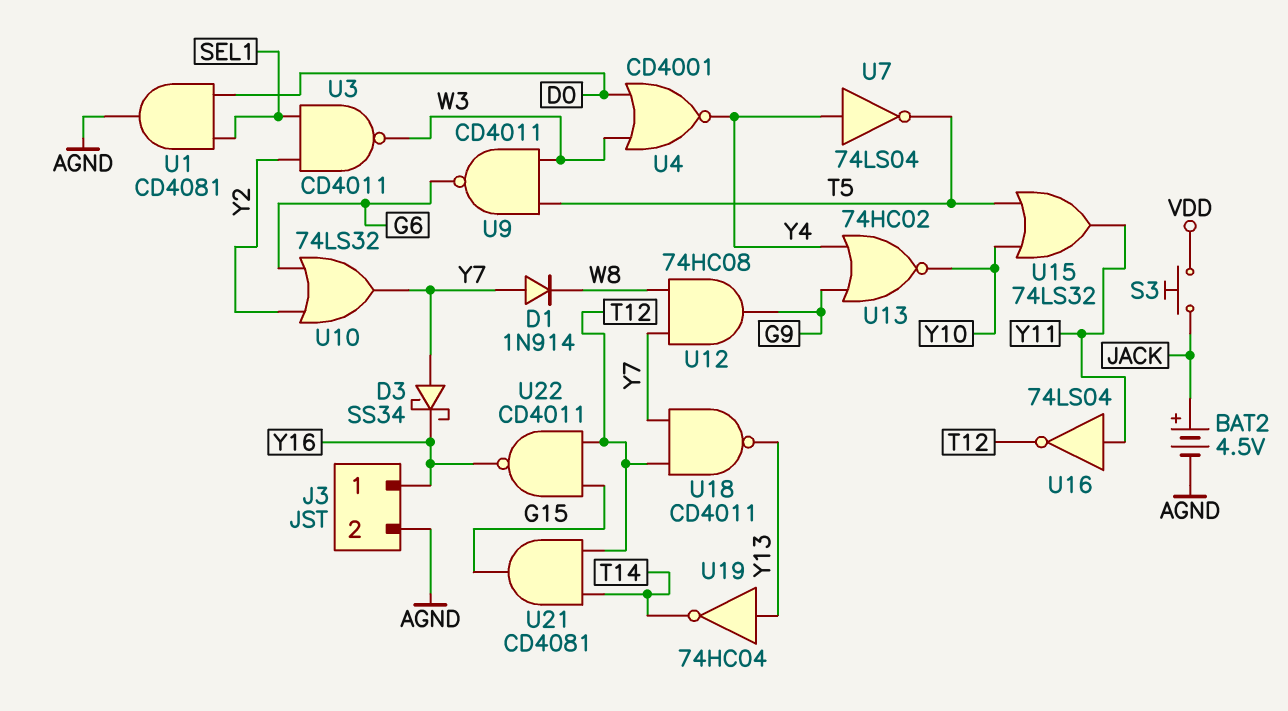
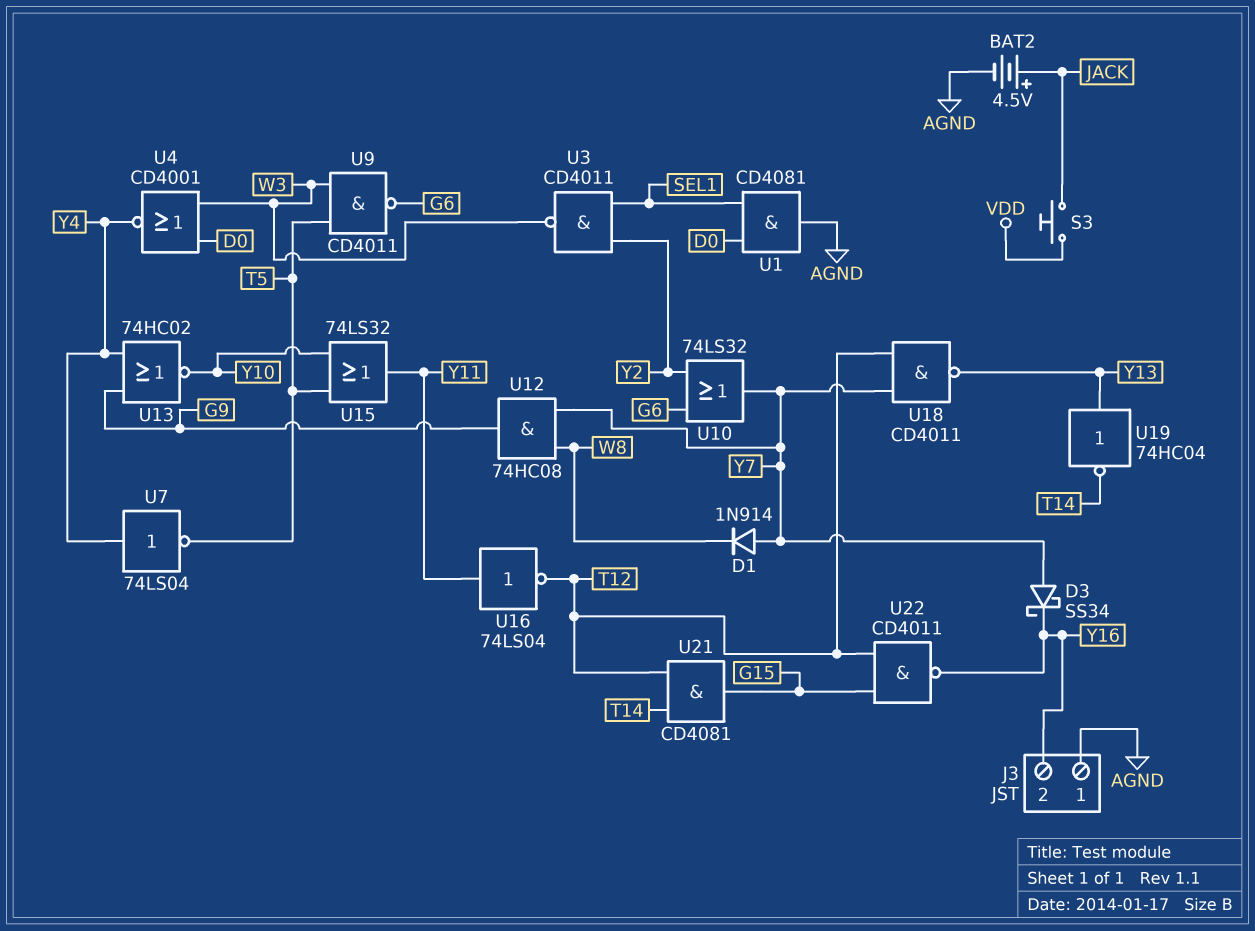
J3 pin 1: Y16 -> AGND
J3 pin 2: AGND -> Y16

